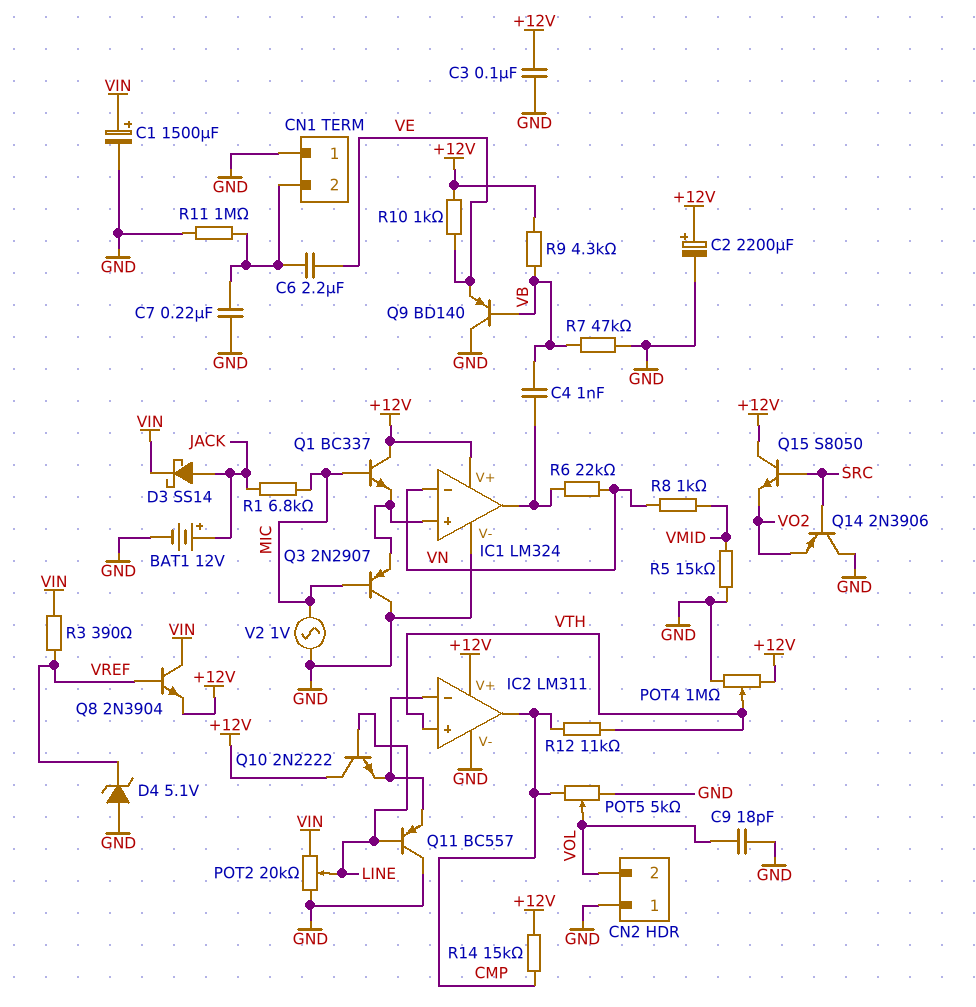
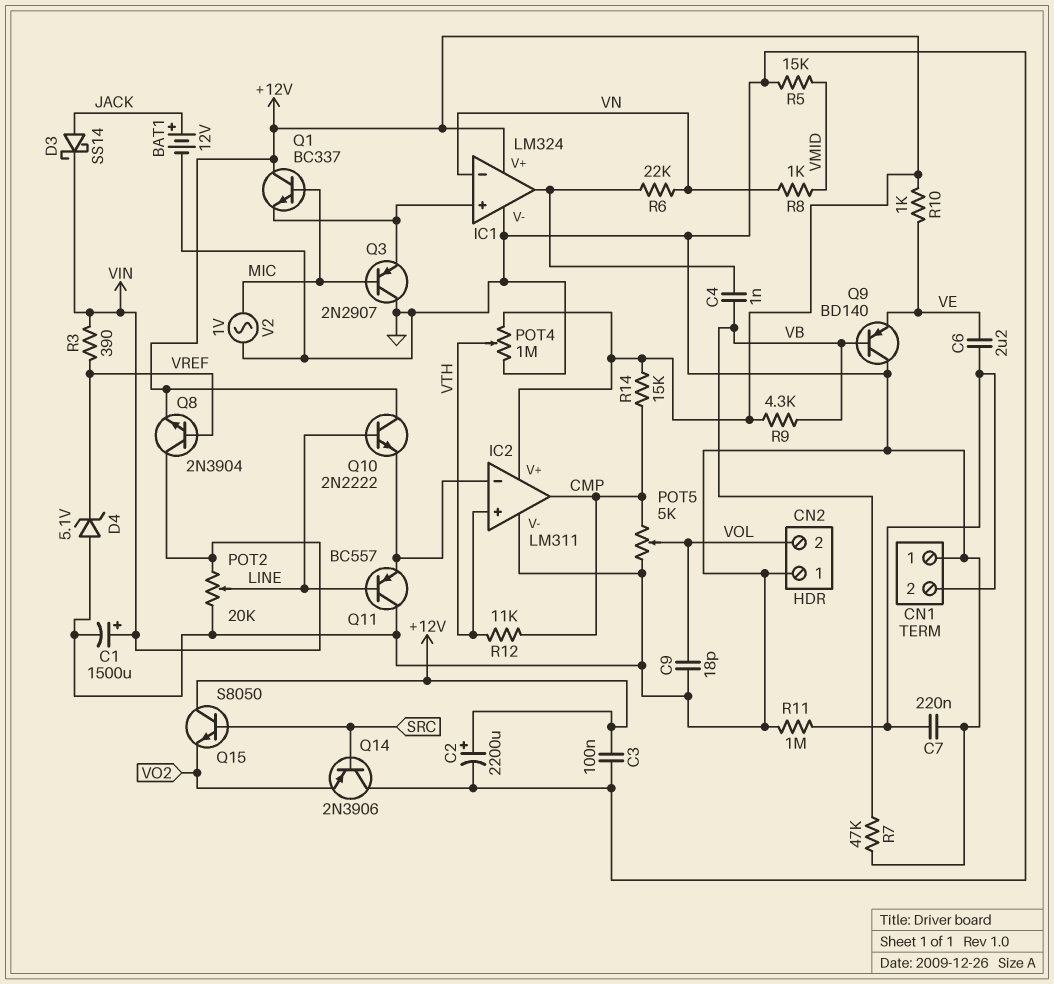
R1: 6.8k (JACK, MIC) -> none

